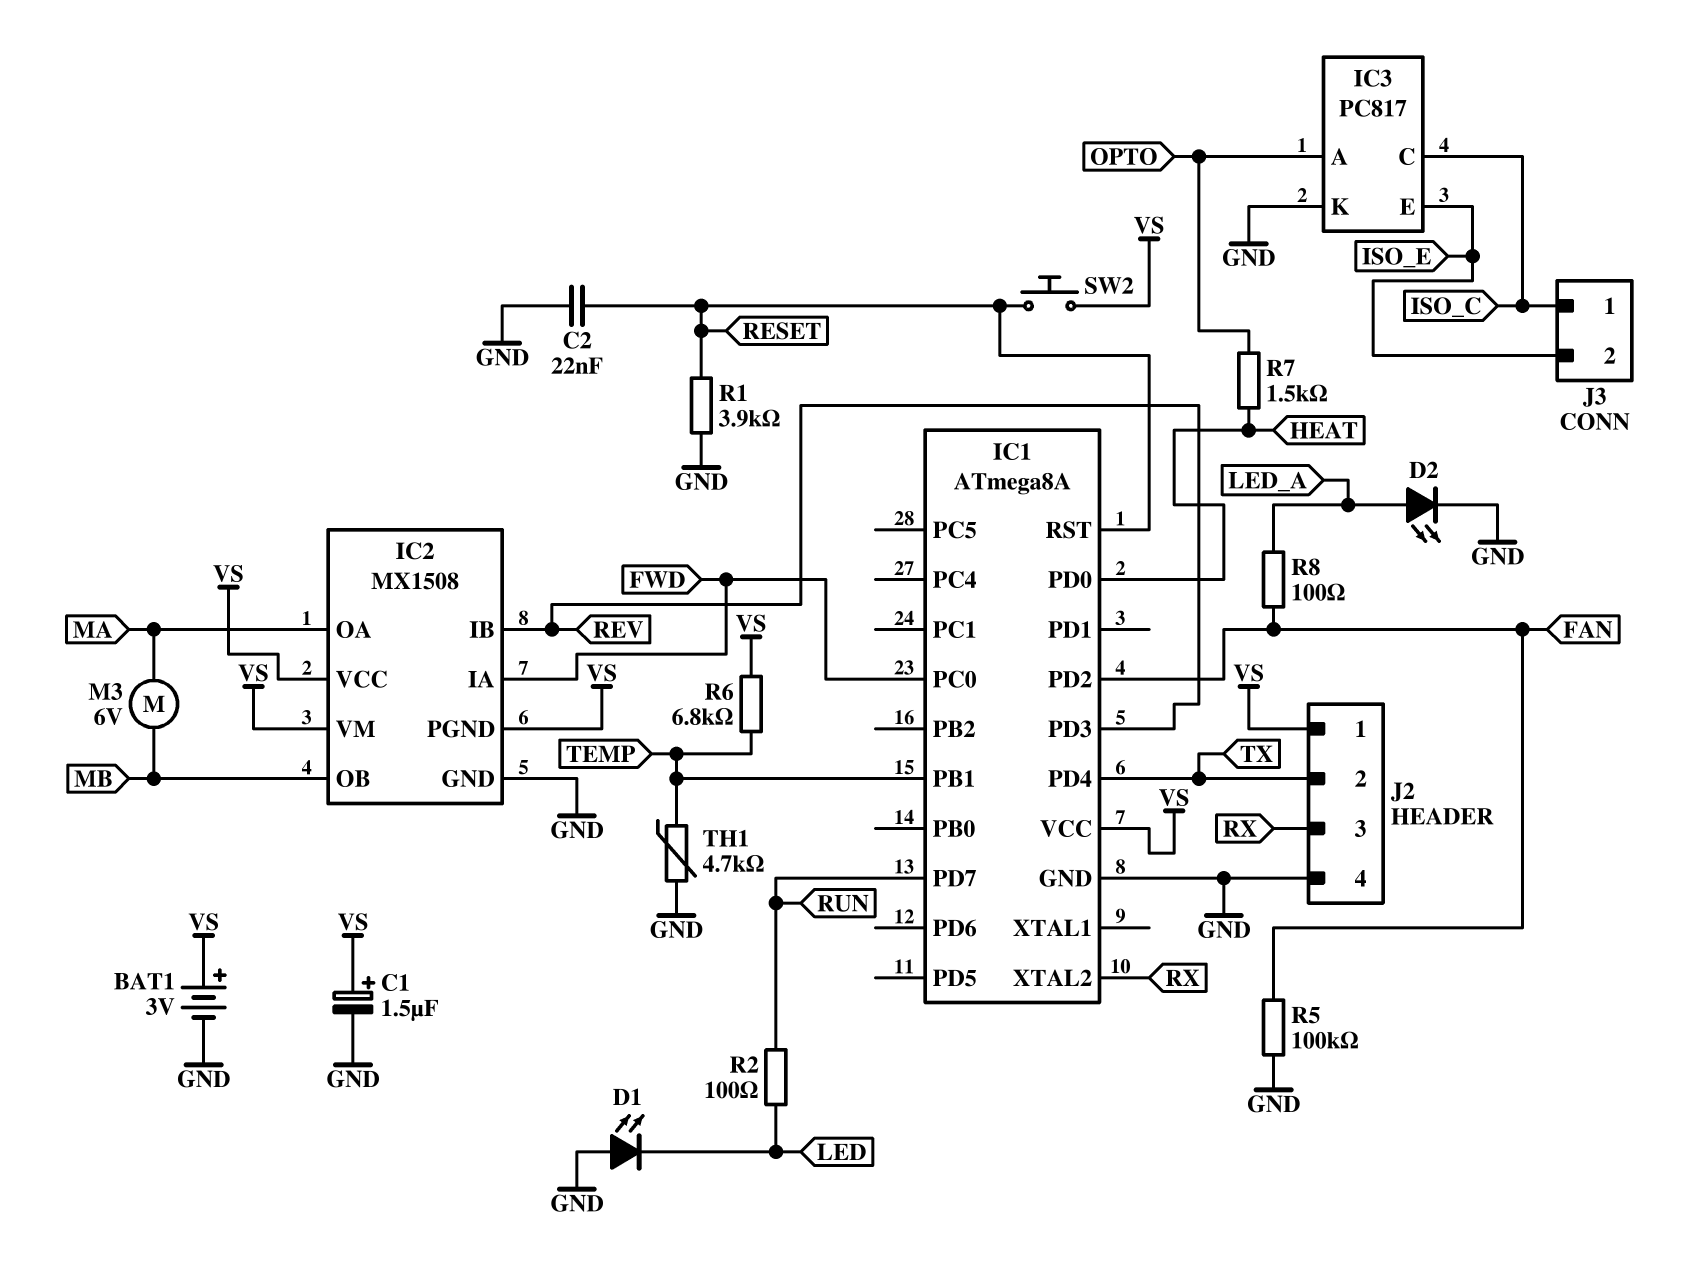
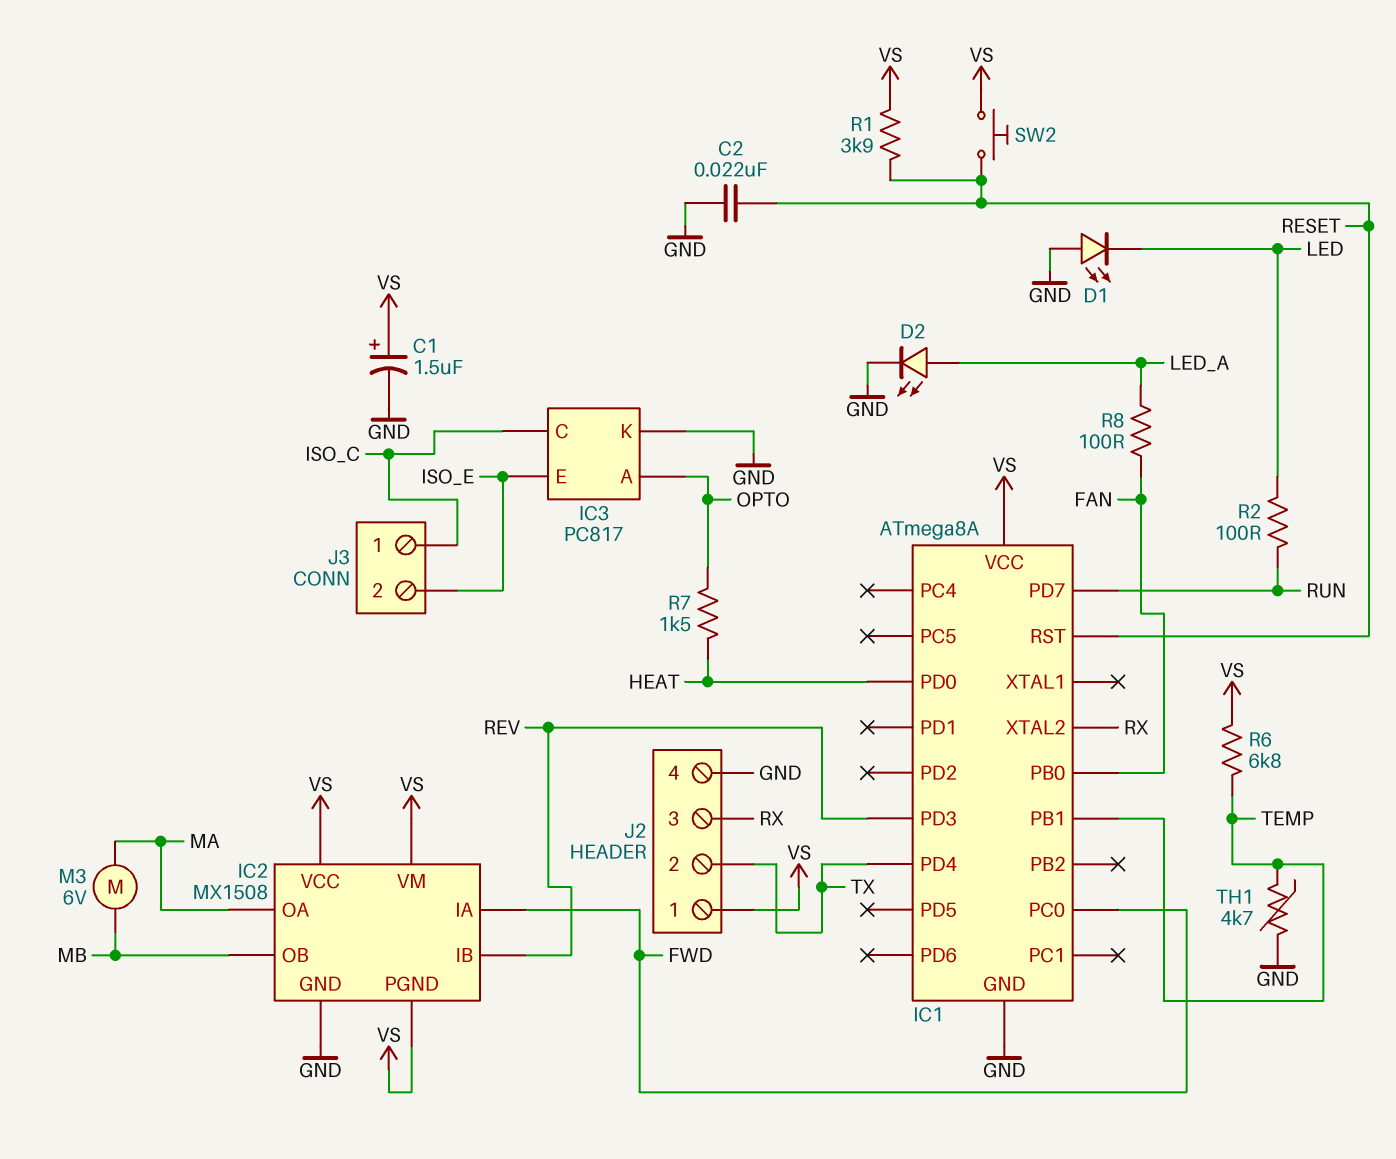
BAT1: 3V (plus VS, minus GND) -> none
IC1 pin PB0: none -> FAN
IC1 pin PD2: FAN -> none
R1: 3.9k (GND, RESET) -> 3.9k (RESET, VS)
R5: 100k (FAN, GND) -> none

